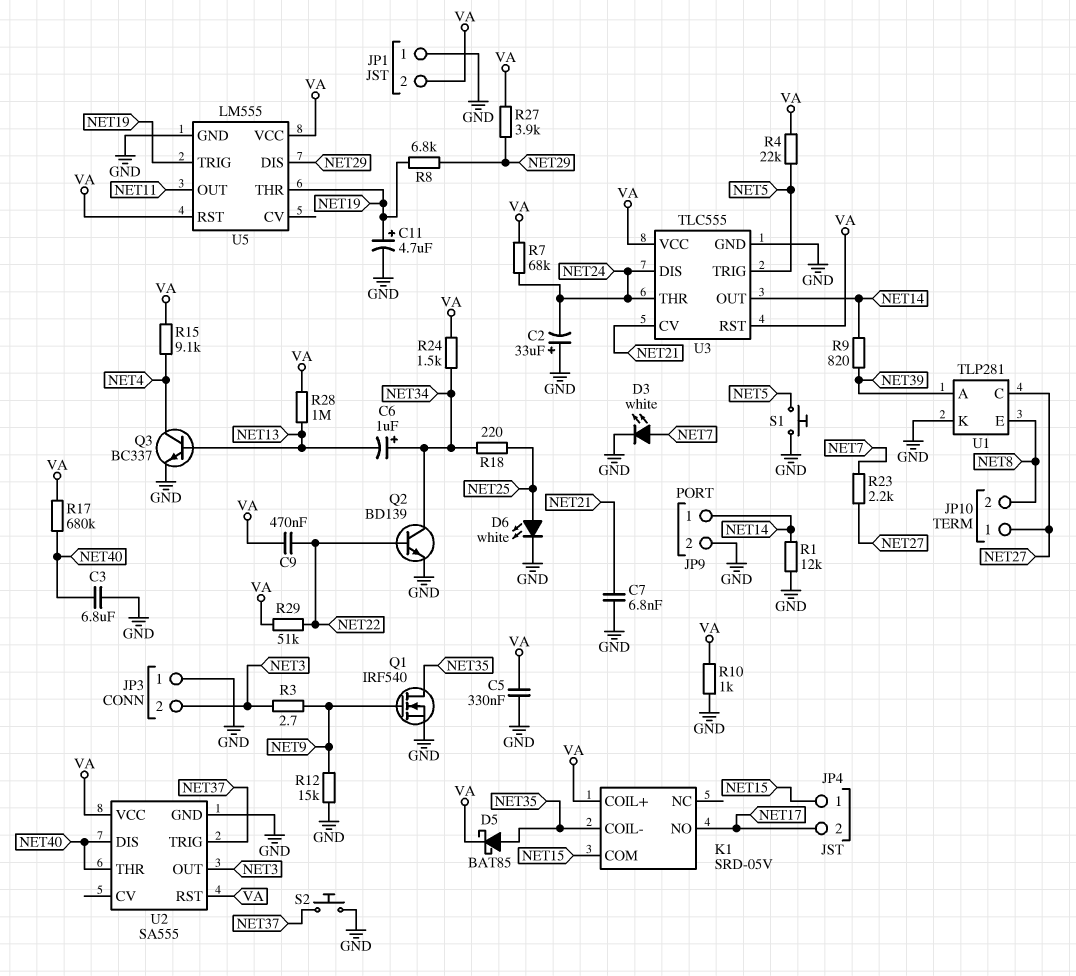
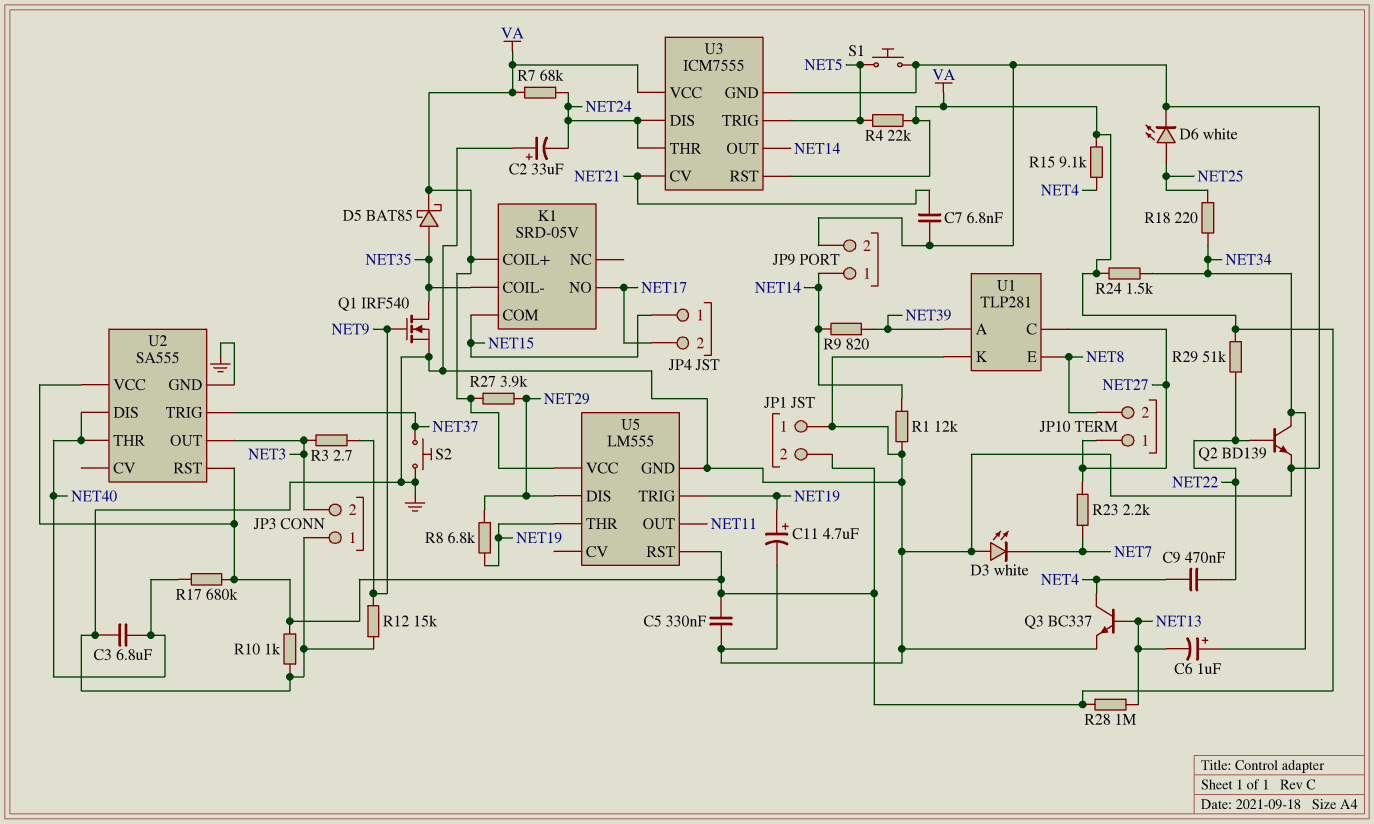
C9: 470nF (NET22, VA) -> 470nF (NET4, NET22)
D3: LED white (A NET7, K GND) -> LED white (A GND, K NET7)
U3: TLC555 -> ICM7555

